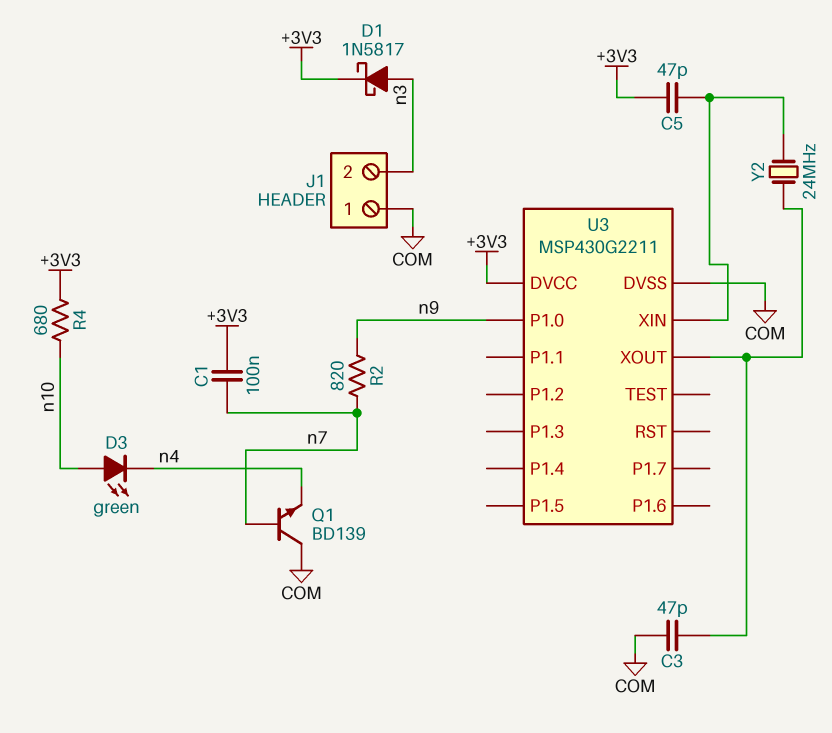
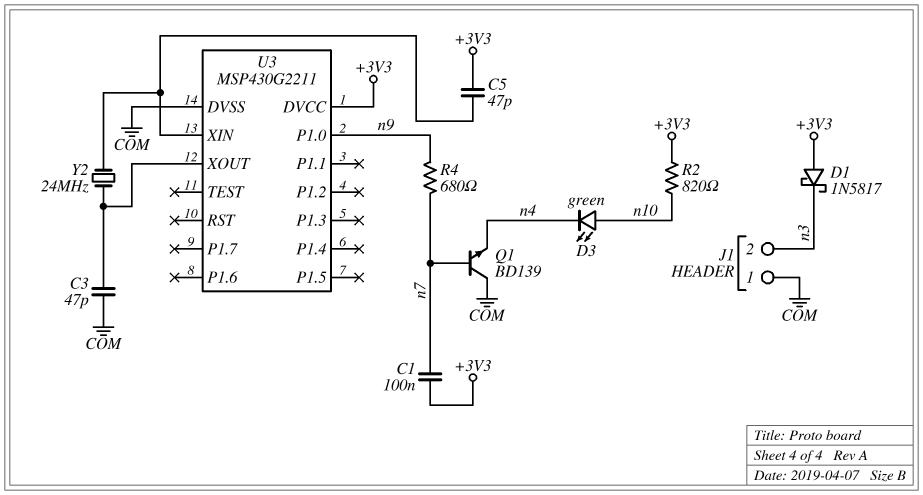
D1: schottky 1N5817 (A n3, K +3V3) -> schottky 1N5817 (A +3V3, K n3)
R2: 820 (n7, n9) -> 820 (+3V3, n10)
R4: 680 (+3V3, n10) -> 680 (n7, n9)

